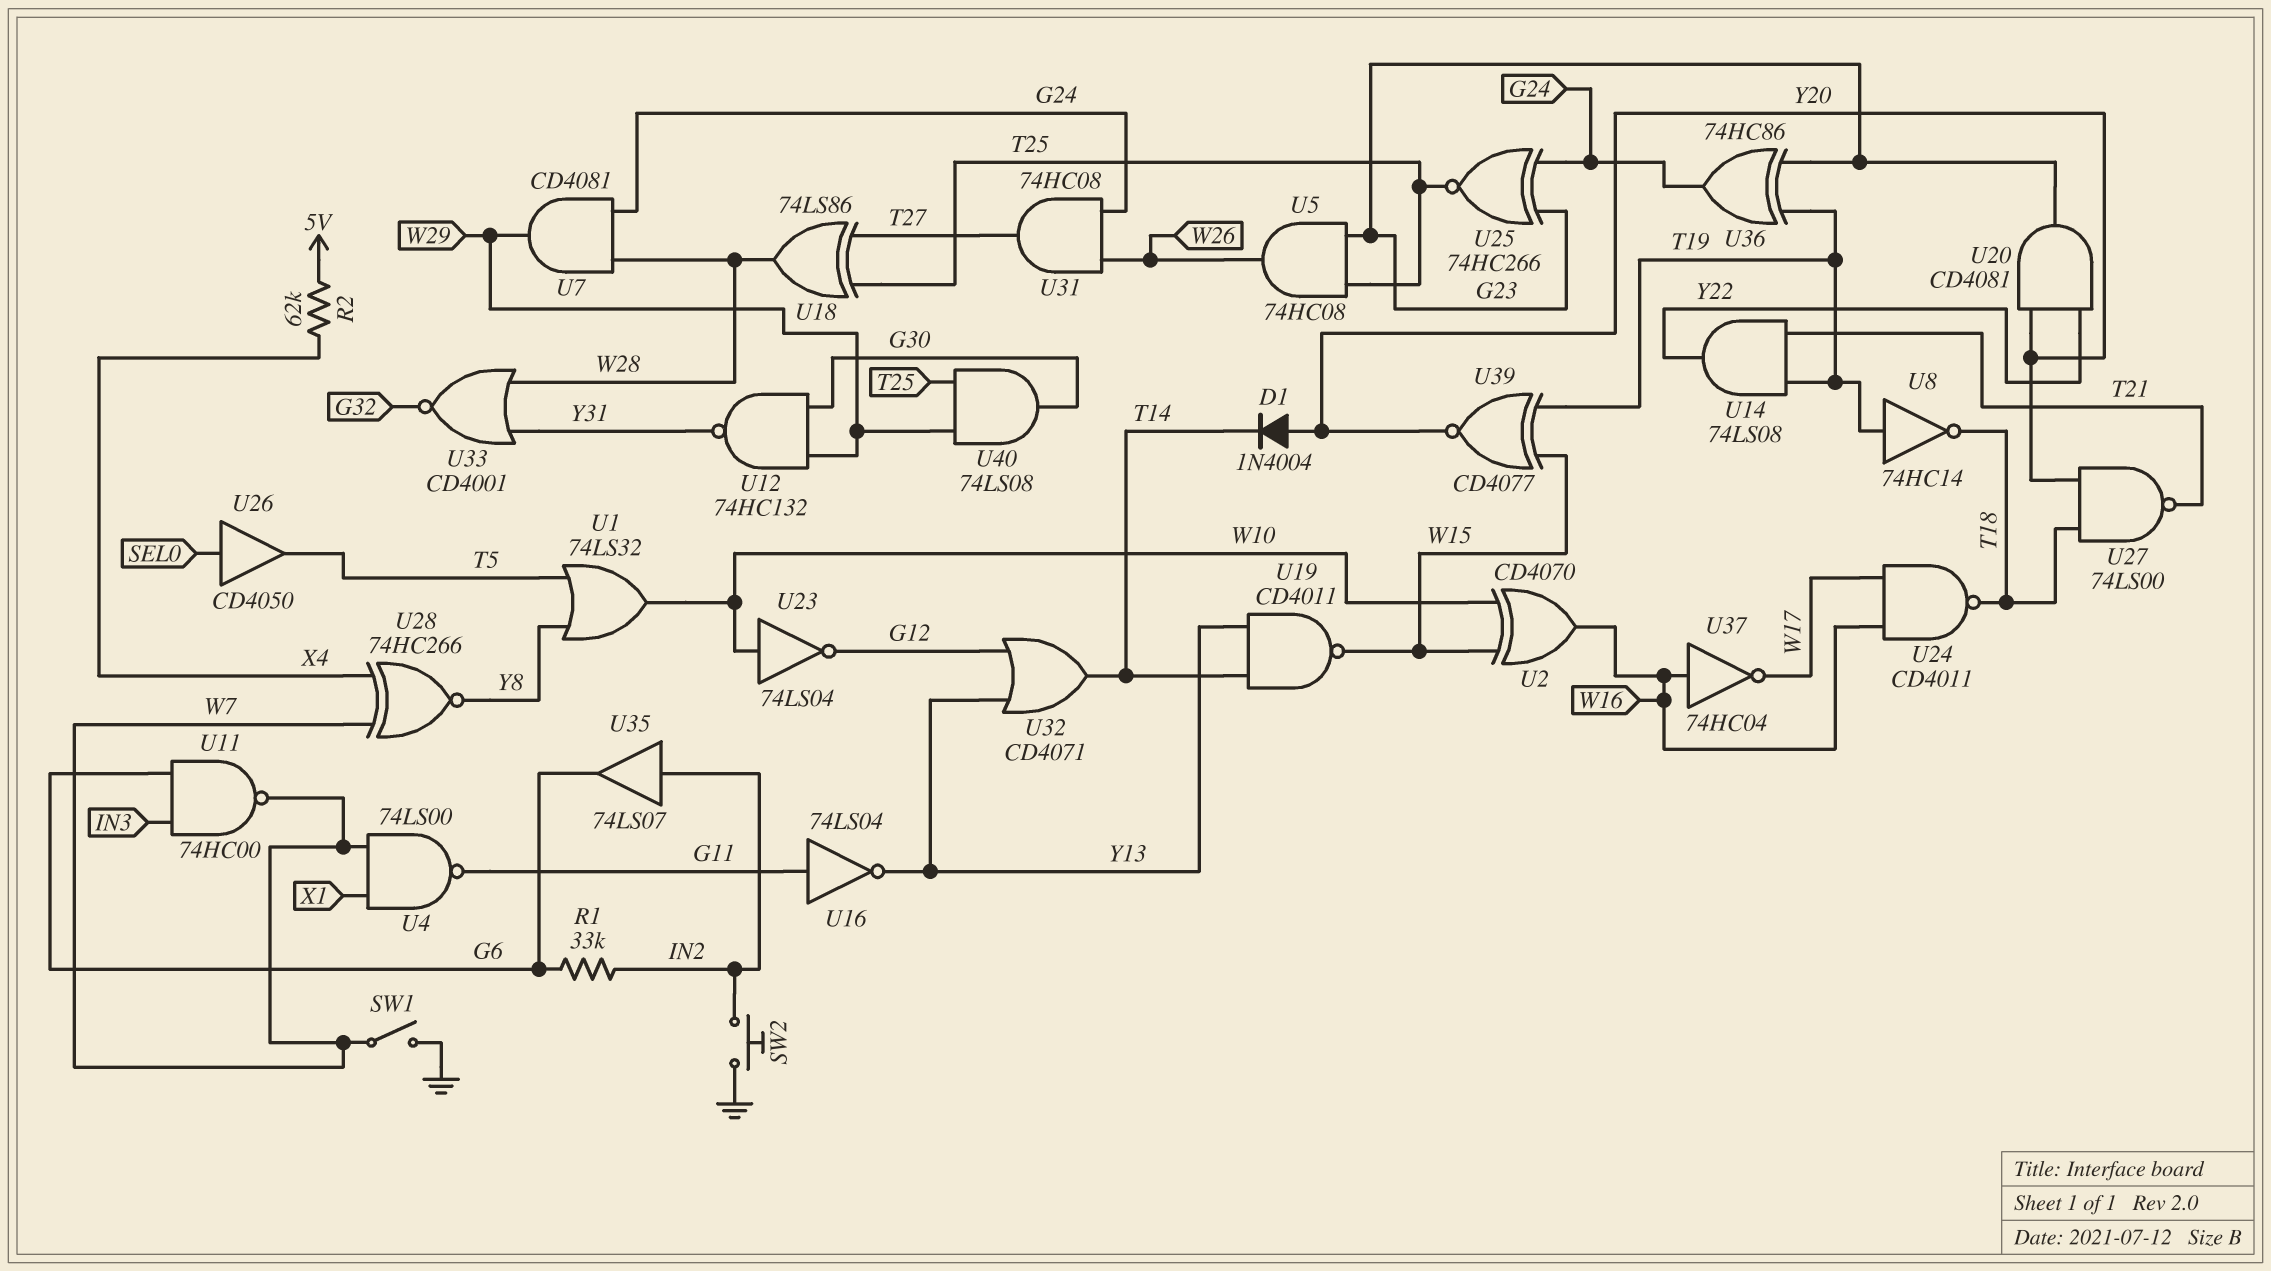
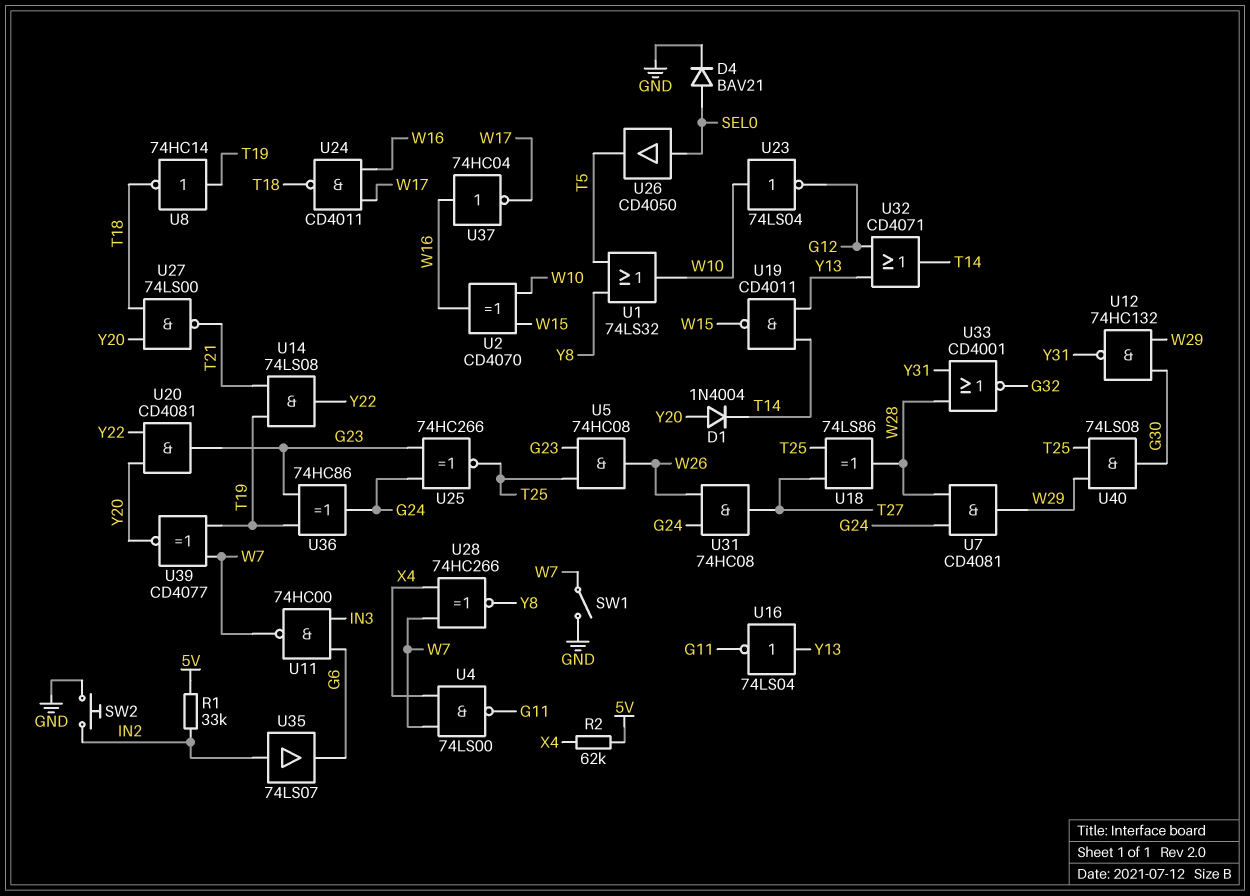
D4: none -> diode BAV21 (A SEL0, K GND)
R1: 33k (G6, IN2) -> 33k (5V, IN2)
U4: NAND 74LS00 (in W7, in X1, out G11) -> NAND 74LS00 (in W7, in X4, out G11)
U16: NOT 74LS04 (in G11, out Y13) -> NOT 74LS04 (in Y13, out G11)
U39: XNOR CD4077 (in T19, in W15, out Y20) -> XNOR CD4077 (in T19, in W7, out Y20)

